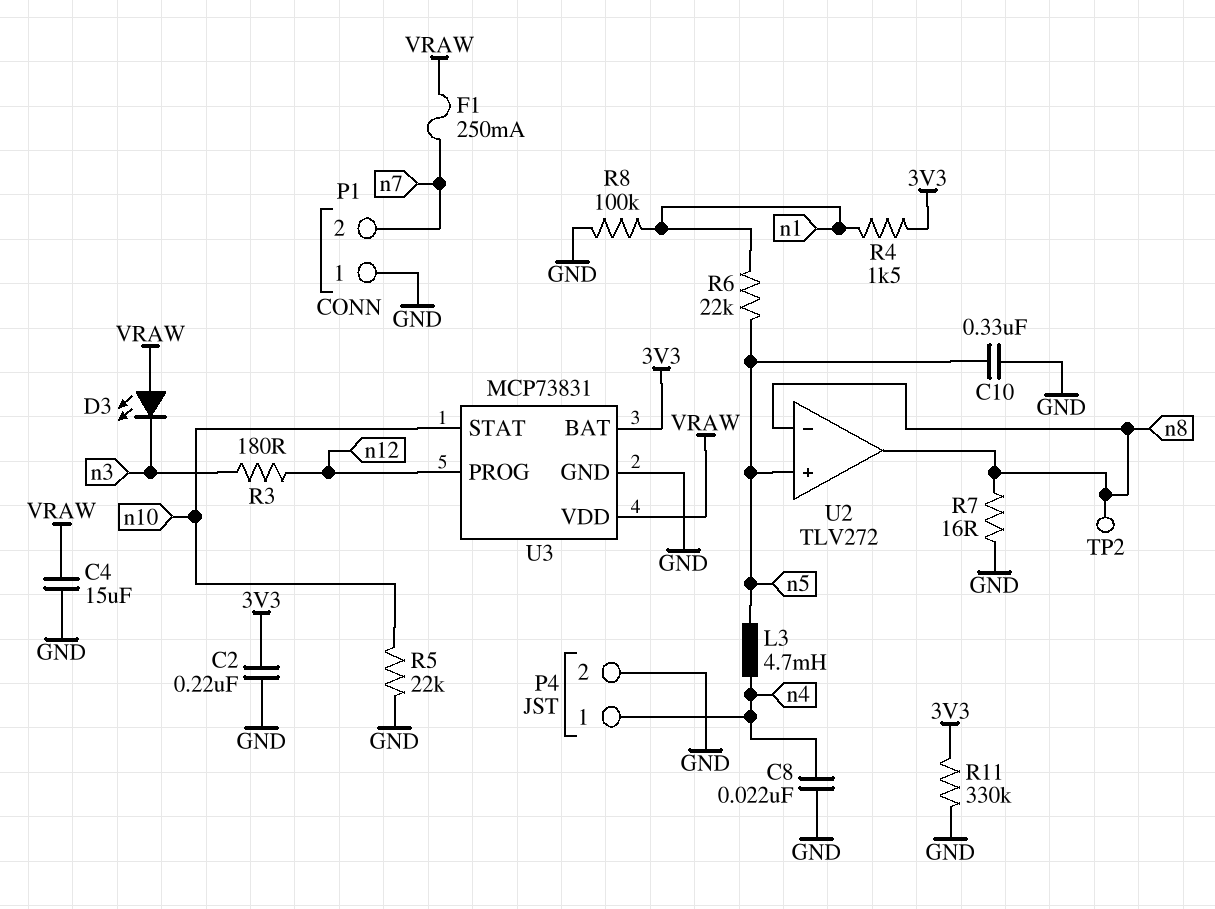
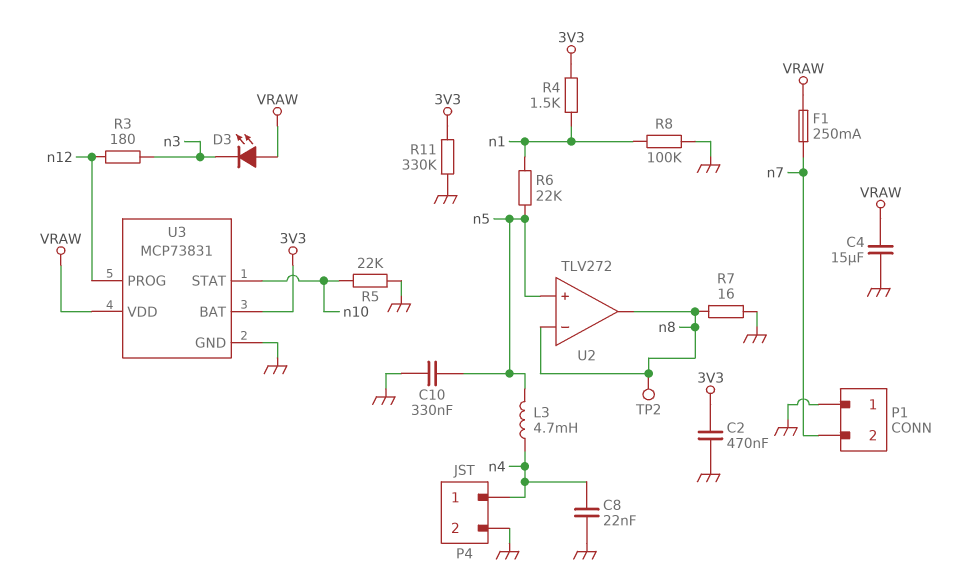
C2: 220nF (3V3, GND) -> 470nF (3V3, GND)

